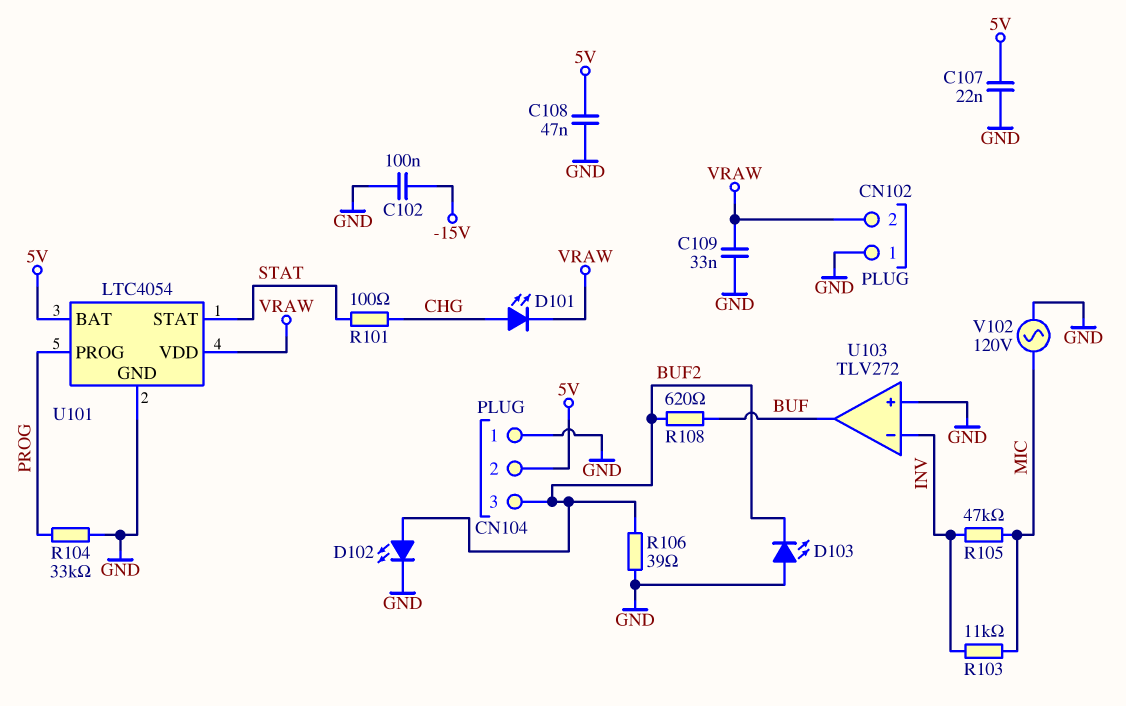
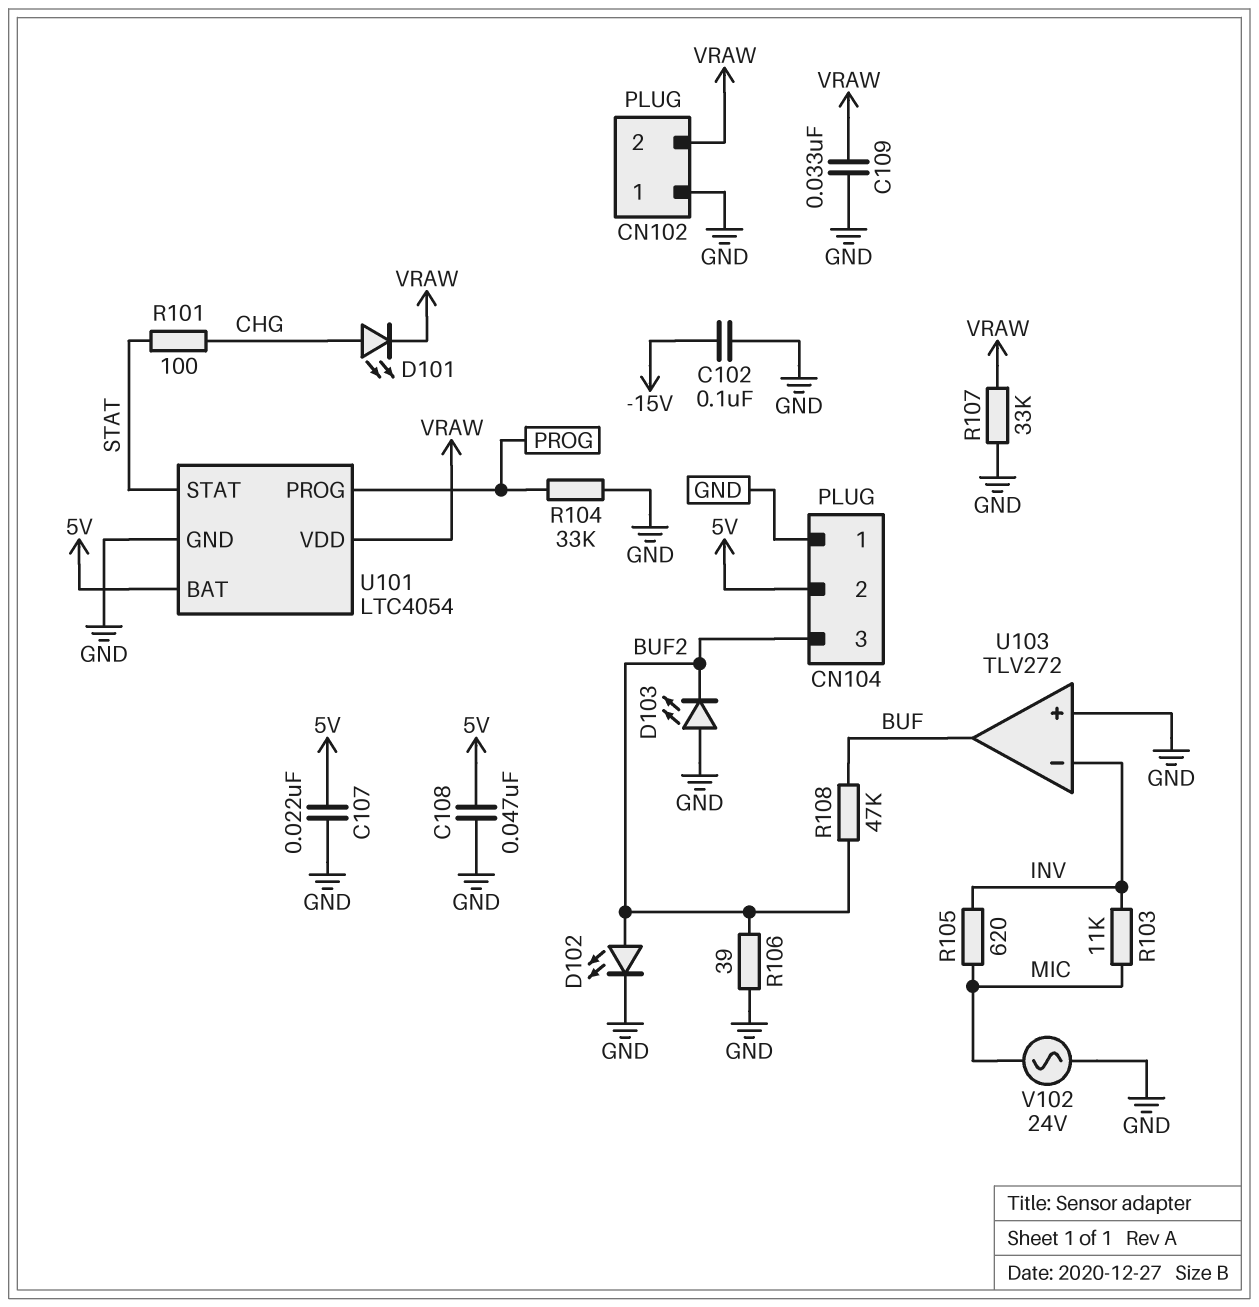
R105: 47k (INV, MIC) -> 620 (INV, MIC)
R107: none -> 33k (GND, VRAW)
R108: 620 (BUF, BUF2) -> 47k (BUF, BUF2)
V102: AC 120V (GND, MIC) -> AC 24V (GND, MIC)

